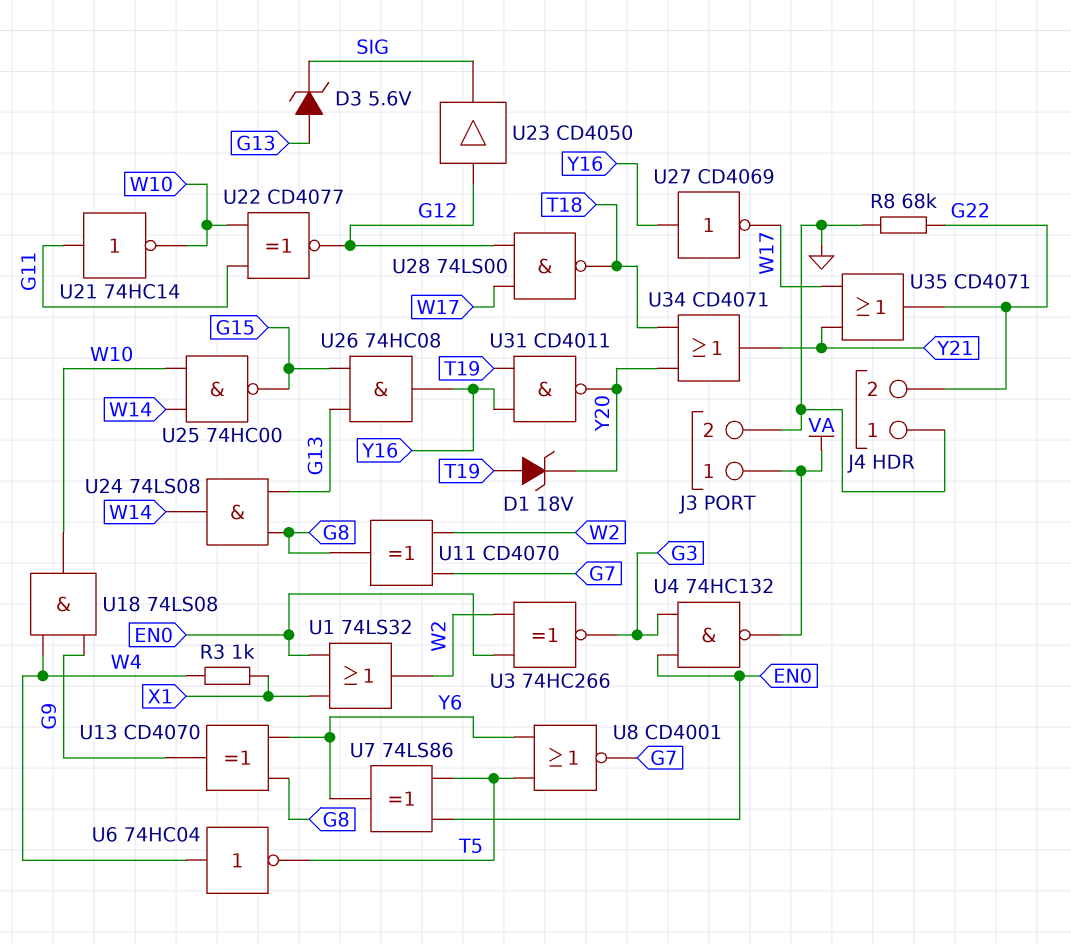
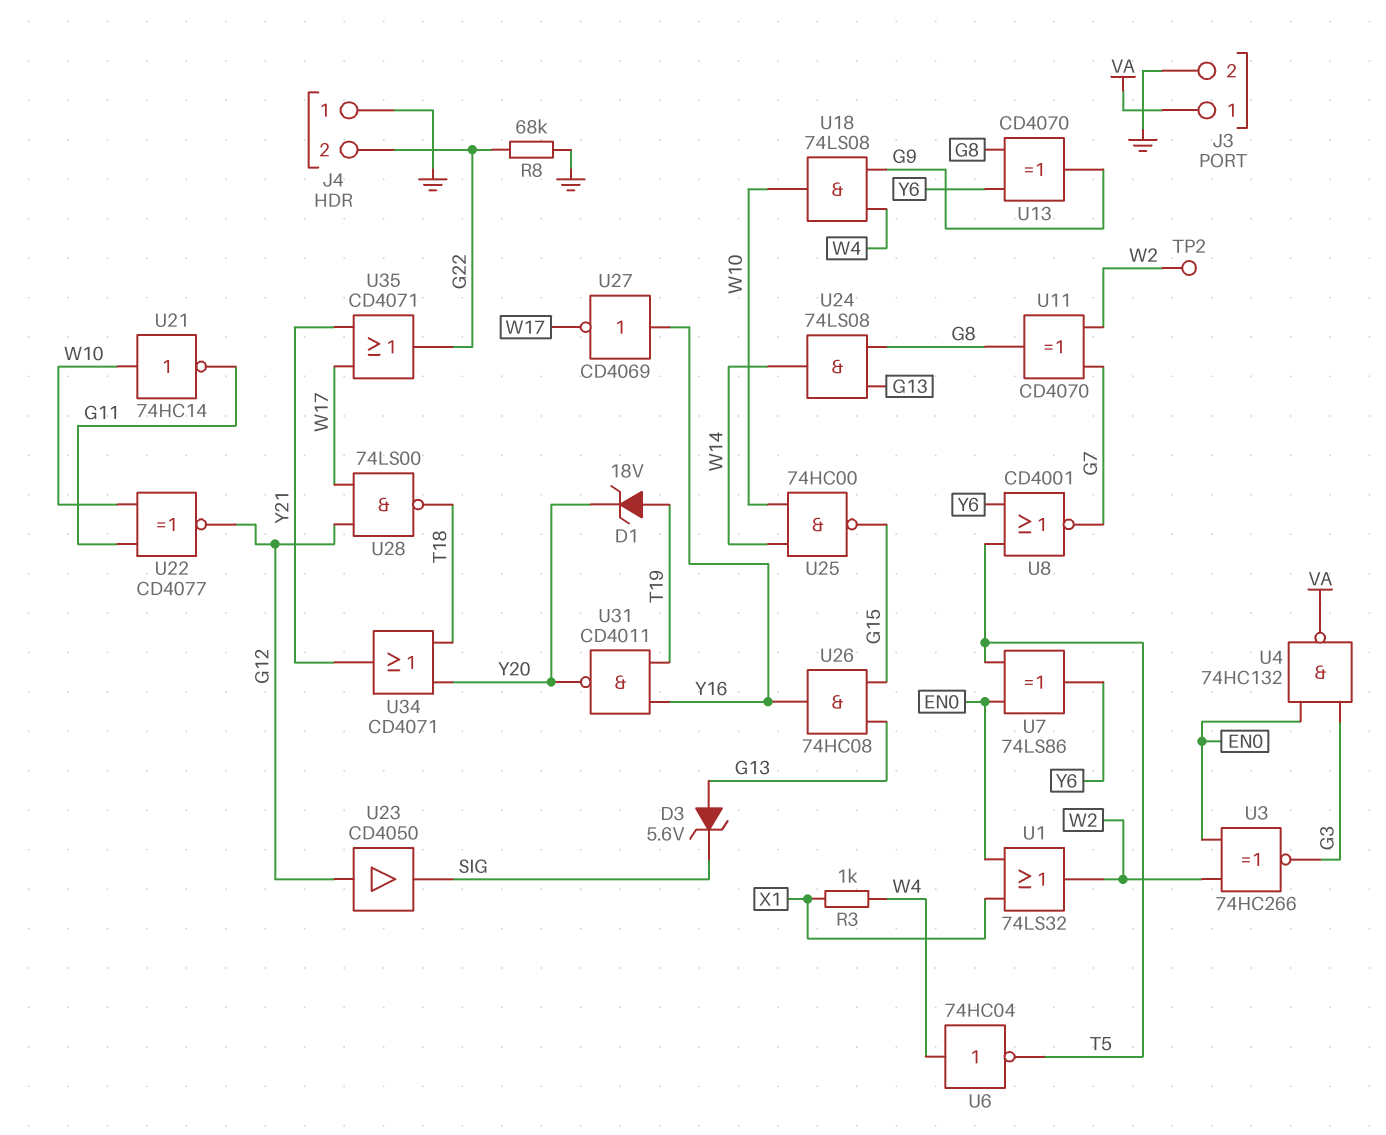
TP2: none -> test point (W2)
U21: NOT 74HC14 (in G11, out W10) -> NOT 74HC14 (in W10, out G11)

